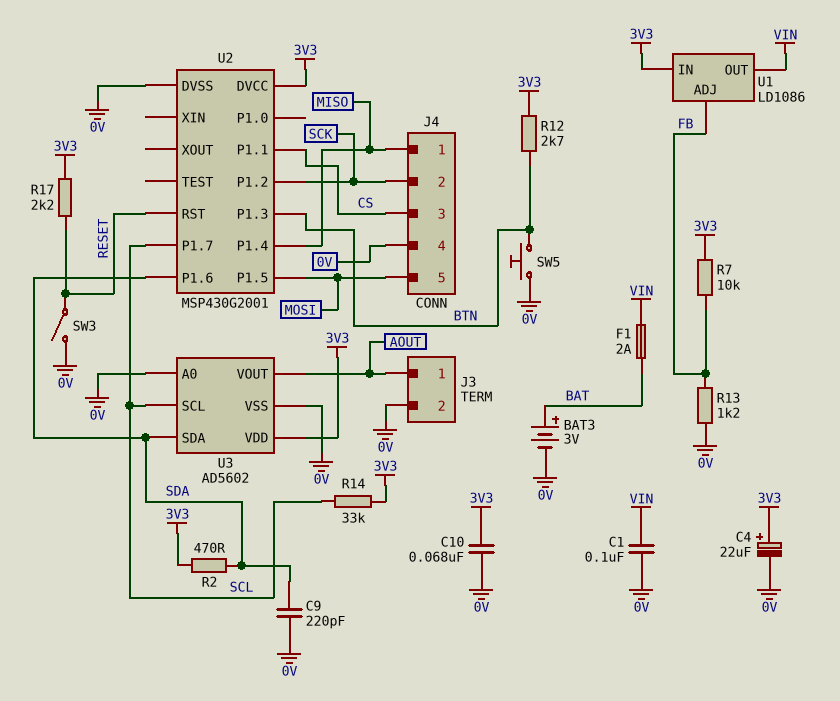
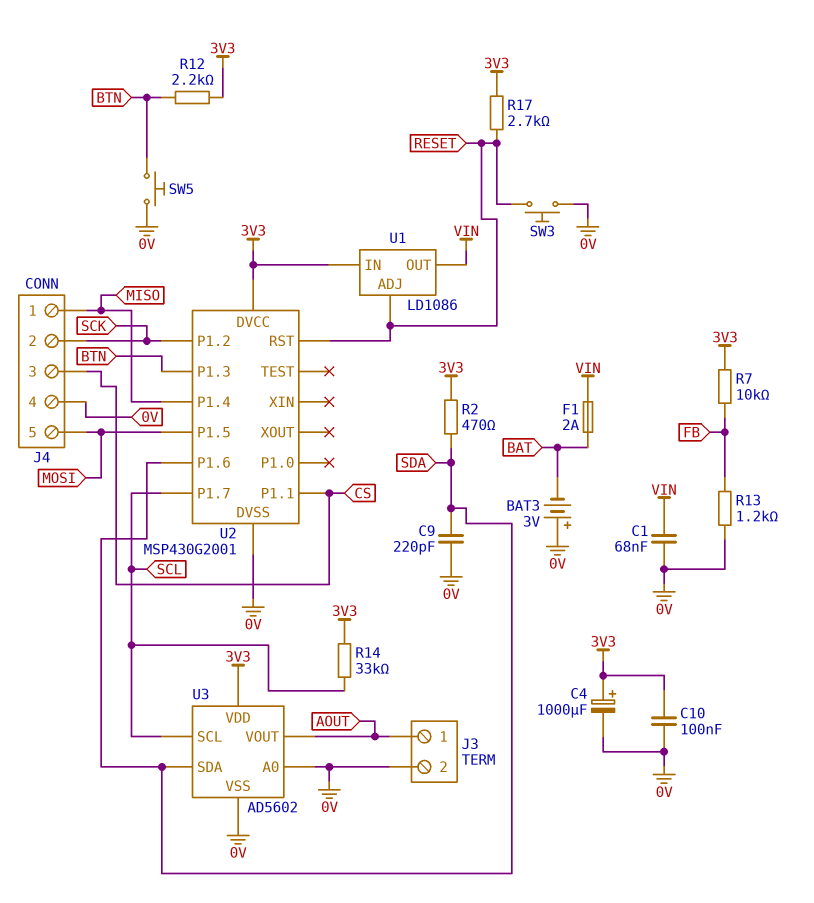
BAT3: 3V (plus BAT, minus 0V) -> 3V (plus 0V, minus BAT)
C1: 100nF (0V, VIN) -> 68nF (0V, VIN)
C4: 22uF (plus 3V3, minus 0V) -> 1000uF (plus 3V3, minus 0V)
C10: 68nF (0V, 3V3) -> 100nF (0V, 3V3)
R12: 2.7k (3V3, BTN) -> 2.2k (3V3, BTN)
R17: 2.2k (3V3, RESET) -> 2.7k (3V3, RESET)
SW3: switch (0V, RESET) -> button (0V, RESET)
U1 pin ADJ: FB -> RESET

